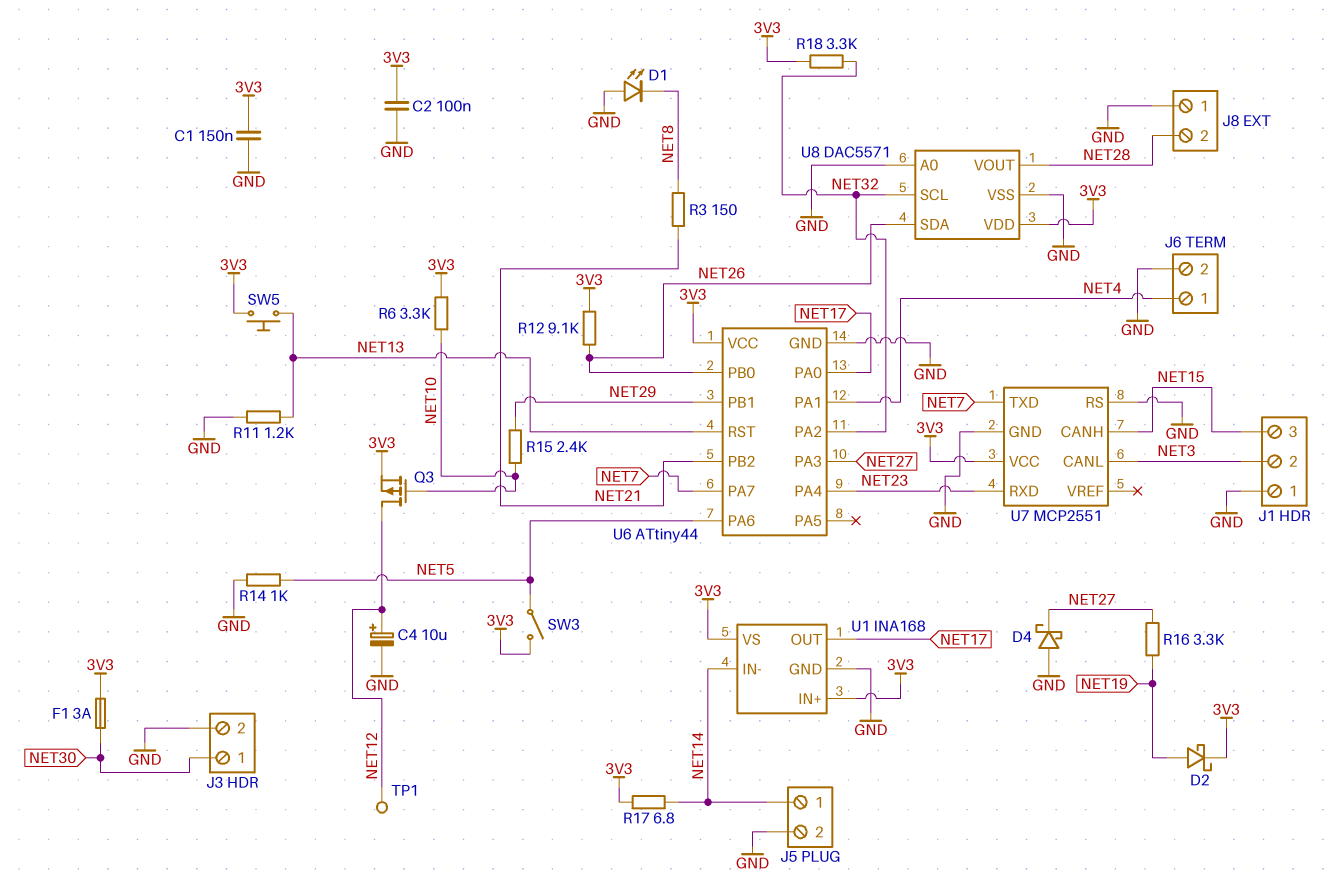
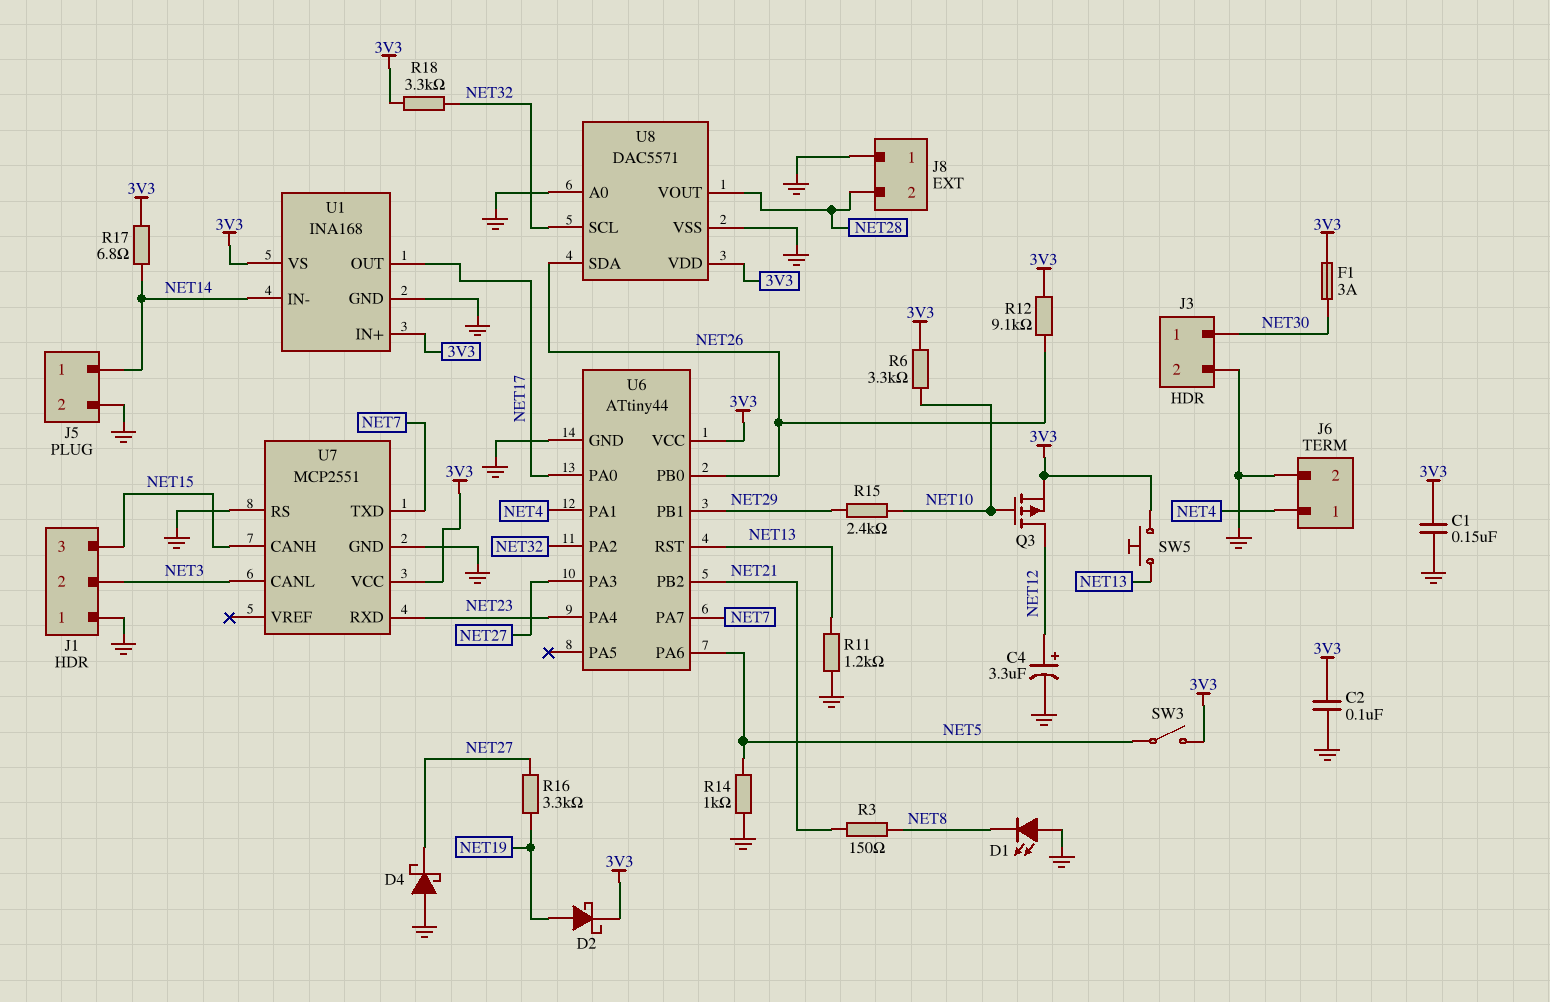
C4: 10uF (plus NET12, minus GND) -> 3.3uF (plus NET12, minus GND)
TP1: test point (NET12) -> none

